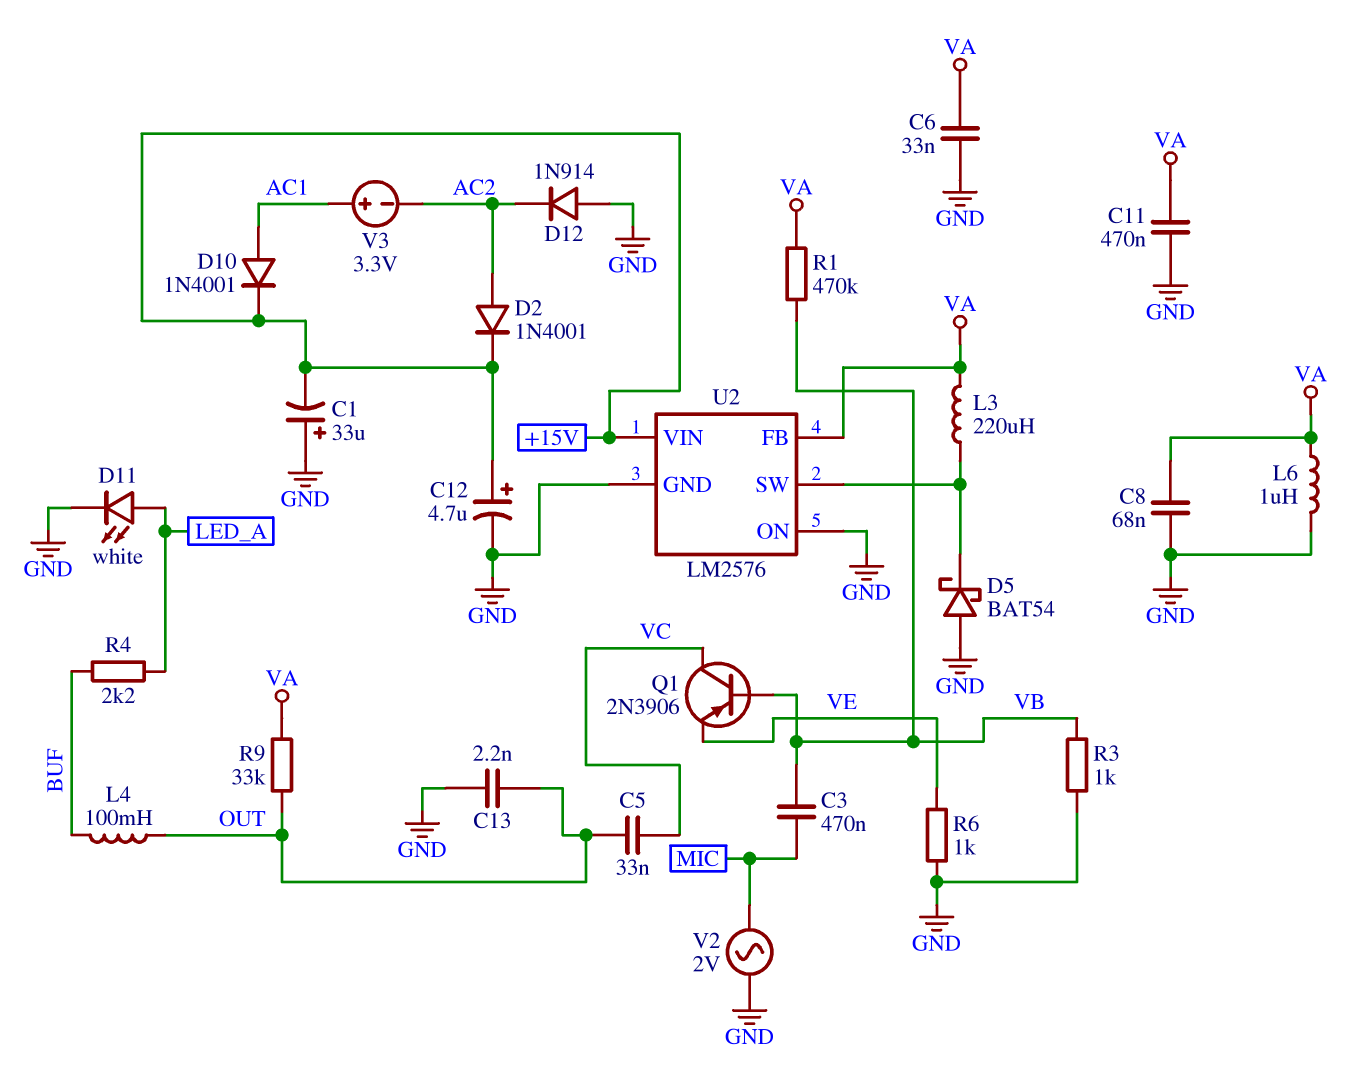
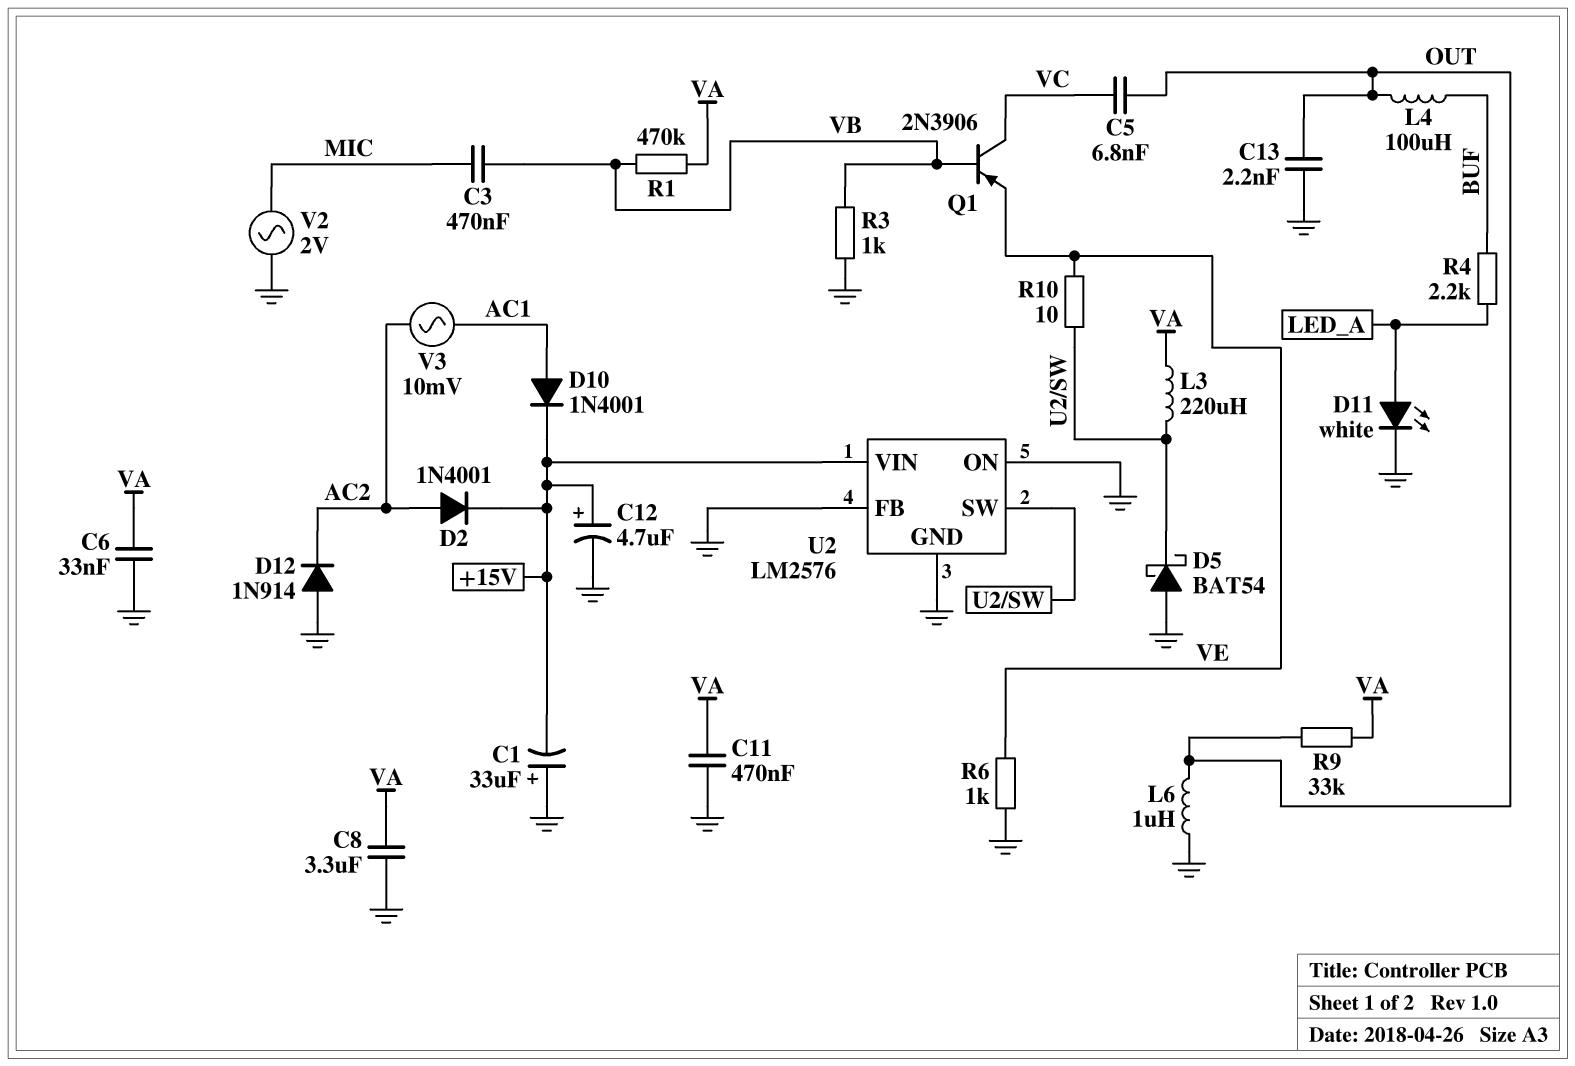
C5: 33nF (OUT, VC) -> 6.8nF (OUT, VC)
C8: 68nF (GND, VA) -> 3.3uF (GND, VA)
L4: 100mH (BUF, OUT) -> 100uH (BUF, OUT)
L6: 1uH (GND, VA) -> 1uH (GND, OUT)
R10: none -> 10 (U2/SW, VE)
U2 pin FB: VA -> GND
V3: 3.3V (plus AC1, minus AC2) -> AC 10mV (AC1, AC2)

